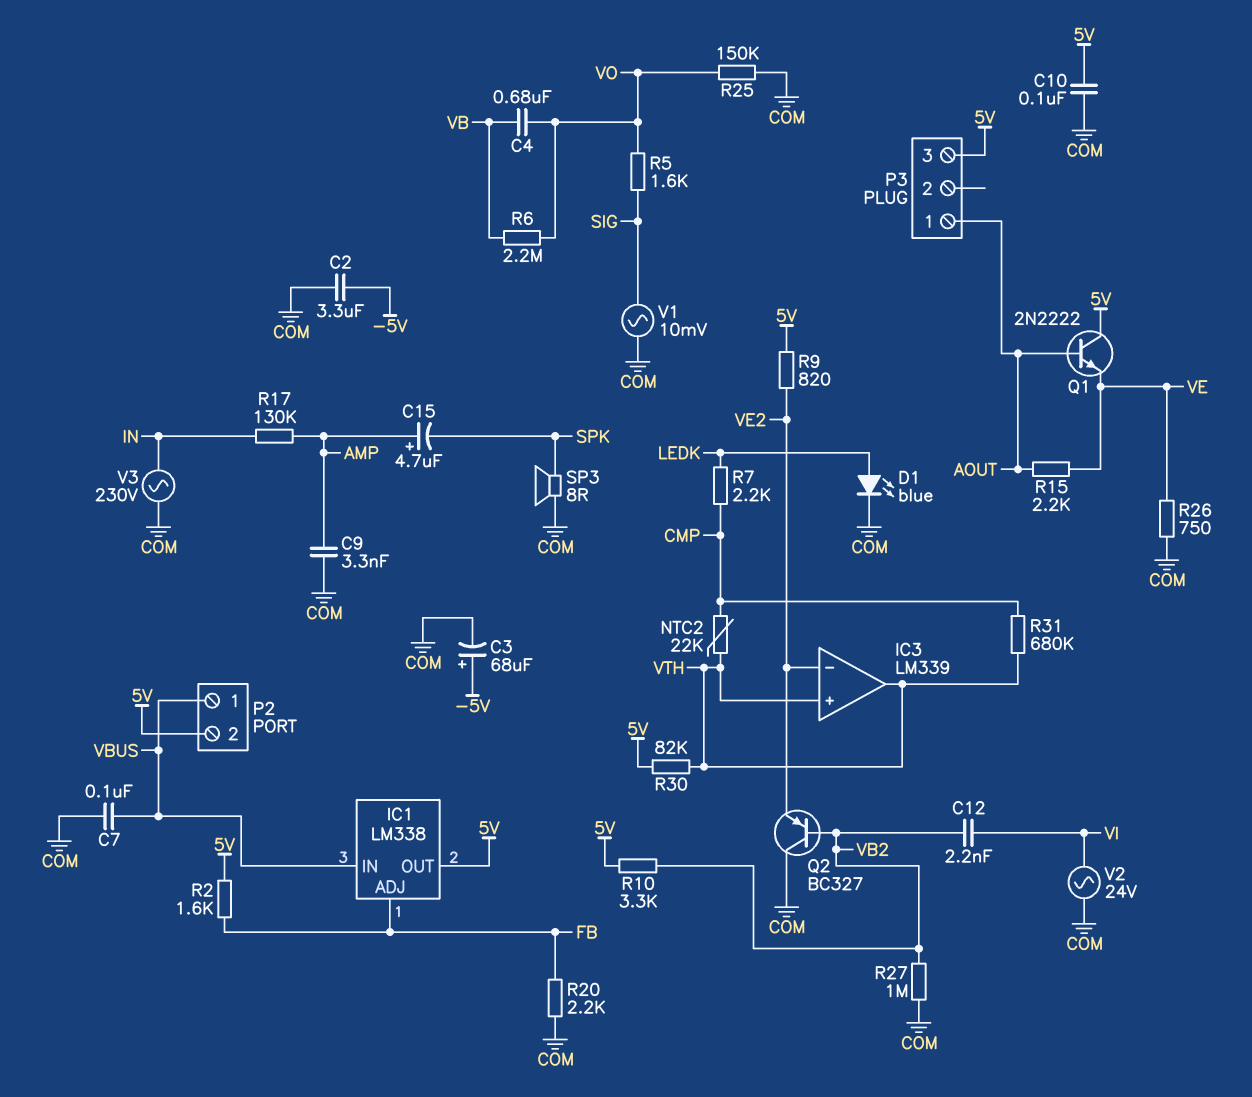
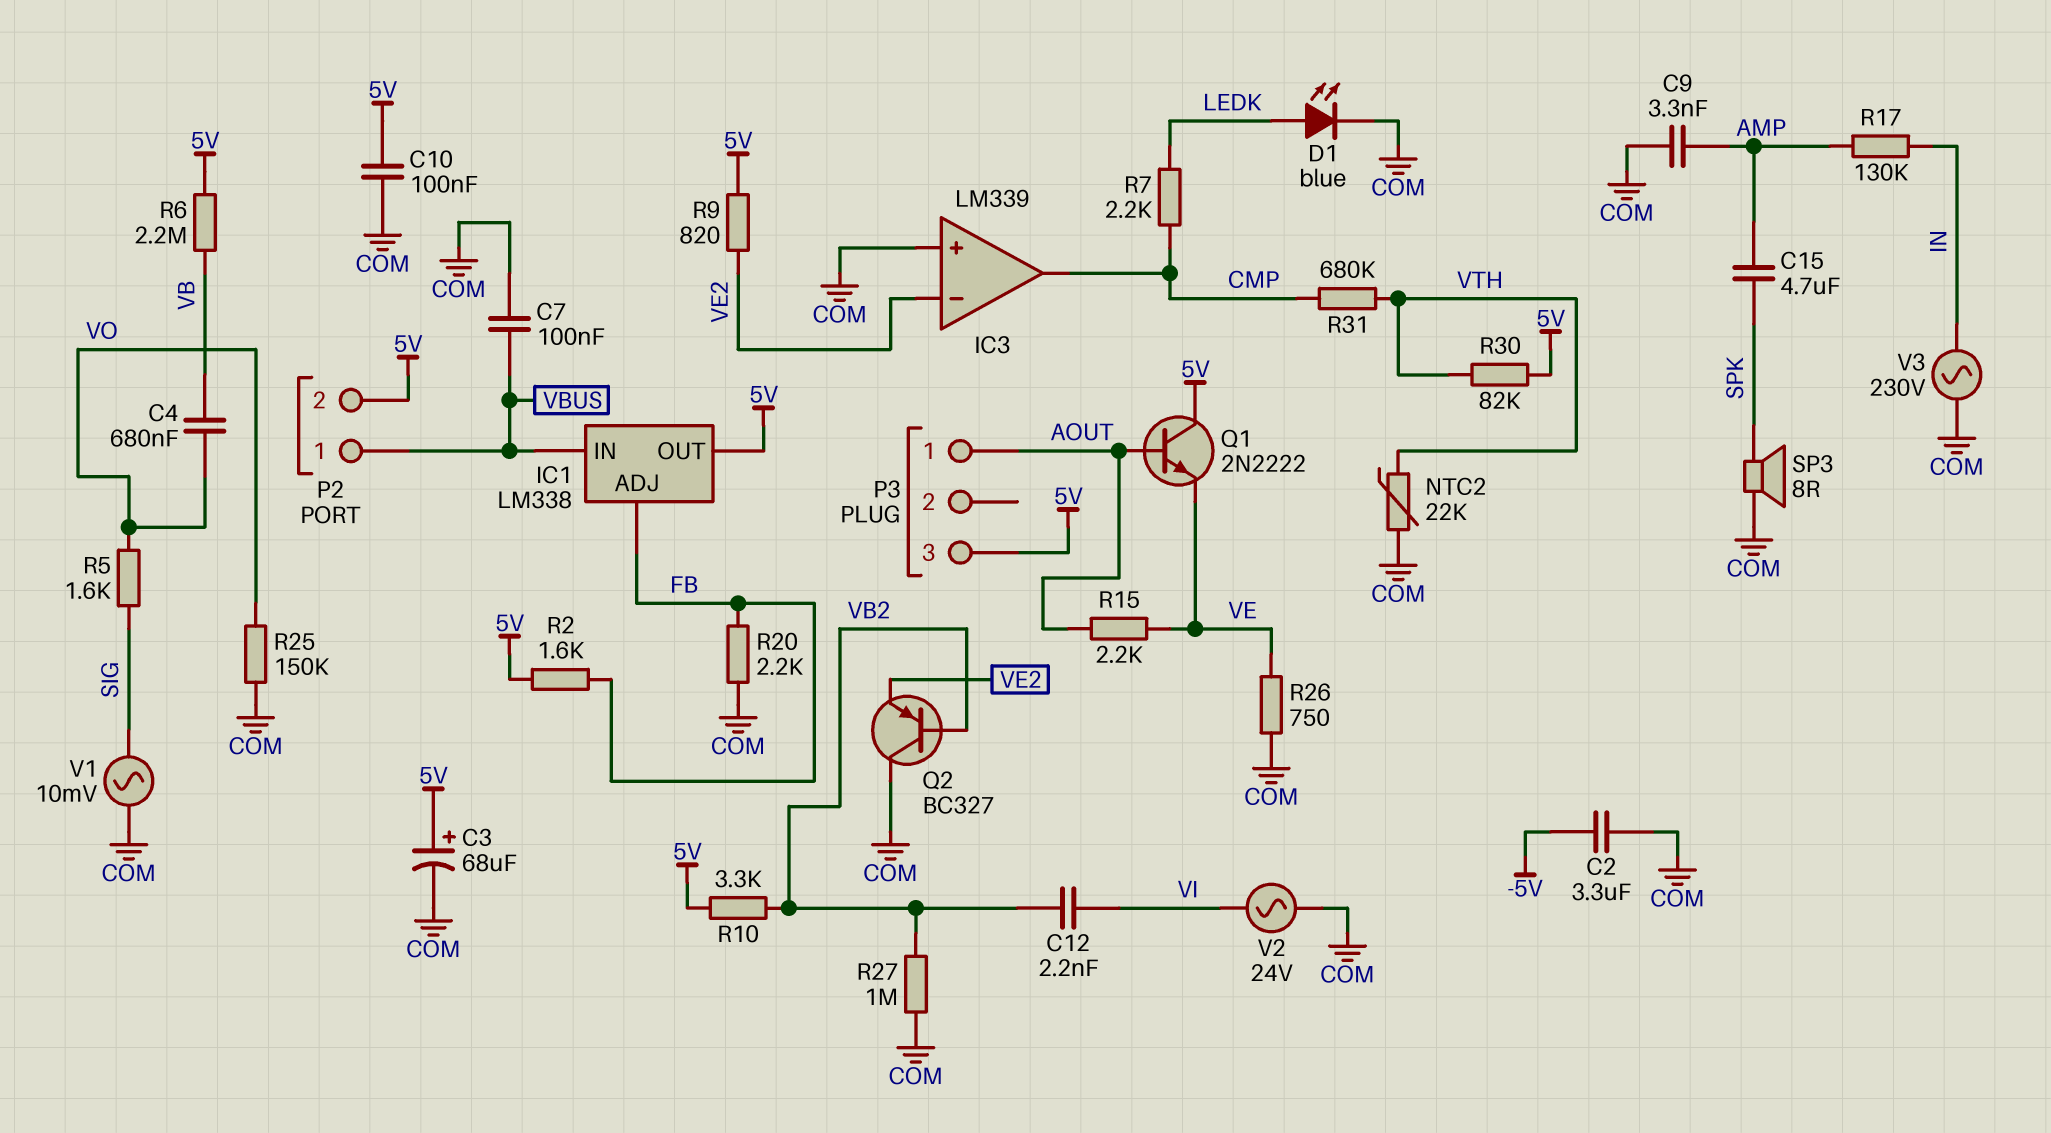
C3: 68uF (plus -5V, minus COM) -> 68uF (plus 5V, minus COM)
C15: 4.7uF (plus AMP, minus SPK) -> 4.7uF (AMP, SPK)
IC3 pin in+: VTH -> COM
IC3 pin out: VTH -> CMP
NTC2: 22k (CMP, VTH) -> 22k (COM, VTH)
R6: 2.2M (VB, VO) -> 2.2M (5V, VB)

